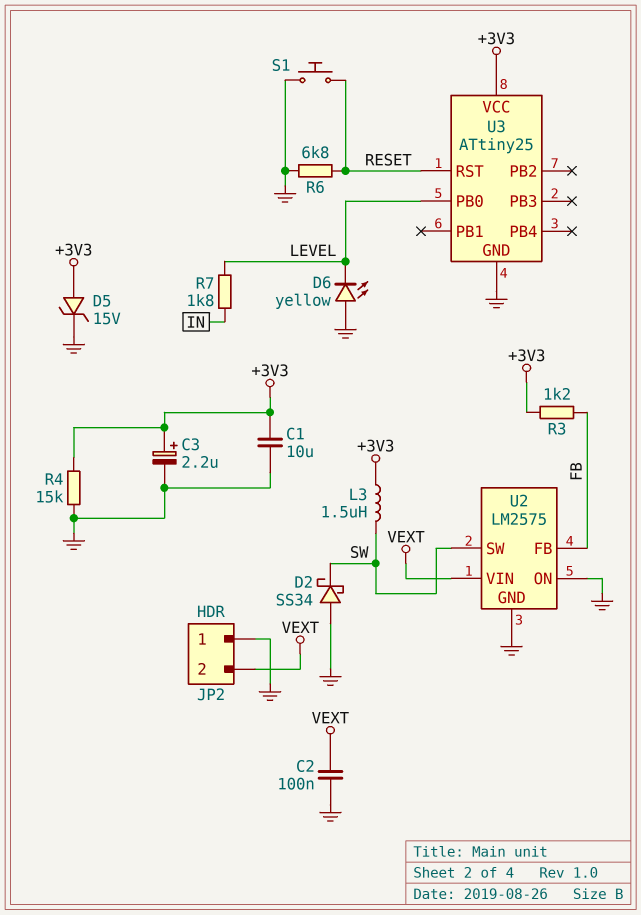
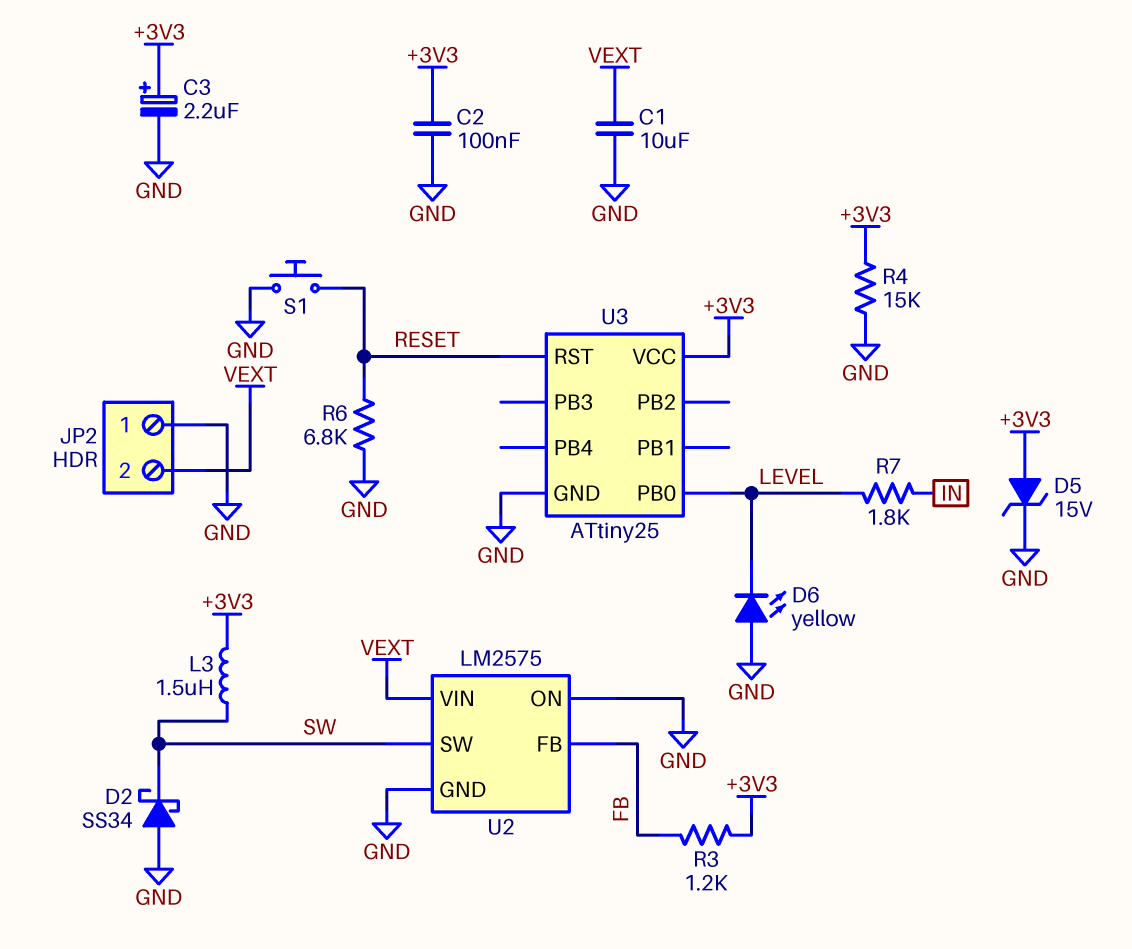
C1: 10uF (+3V3, GND) -> 10uF (GND, VEXT)
C2: 100nF (GND, VEXT) -> 100nF (+3V3, GND)

